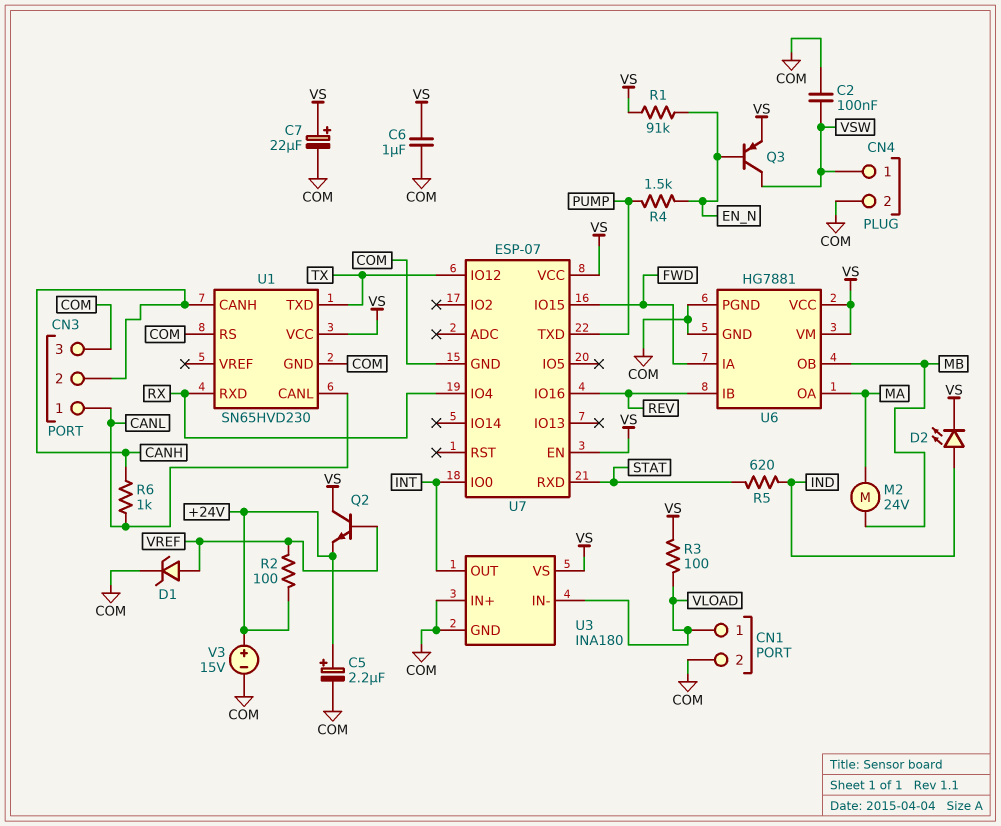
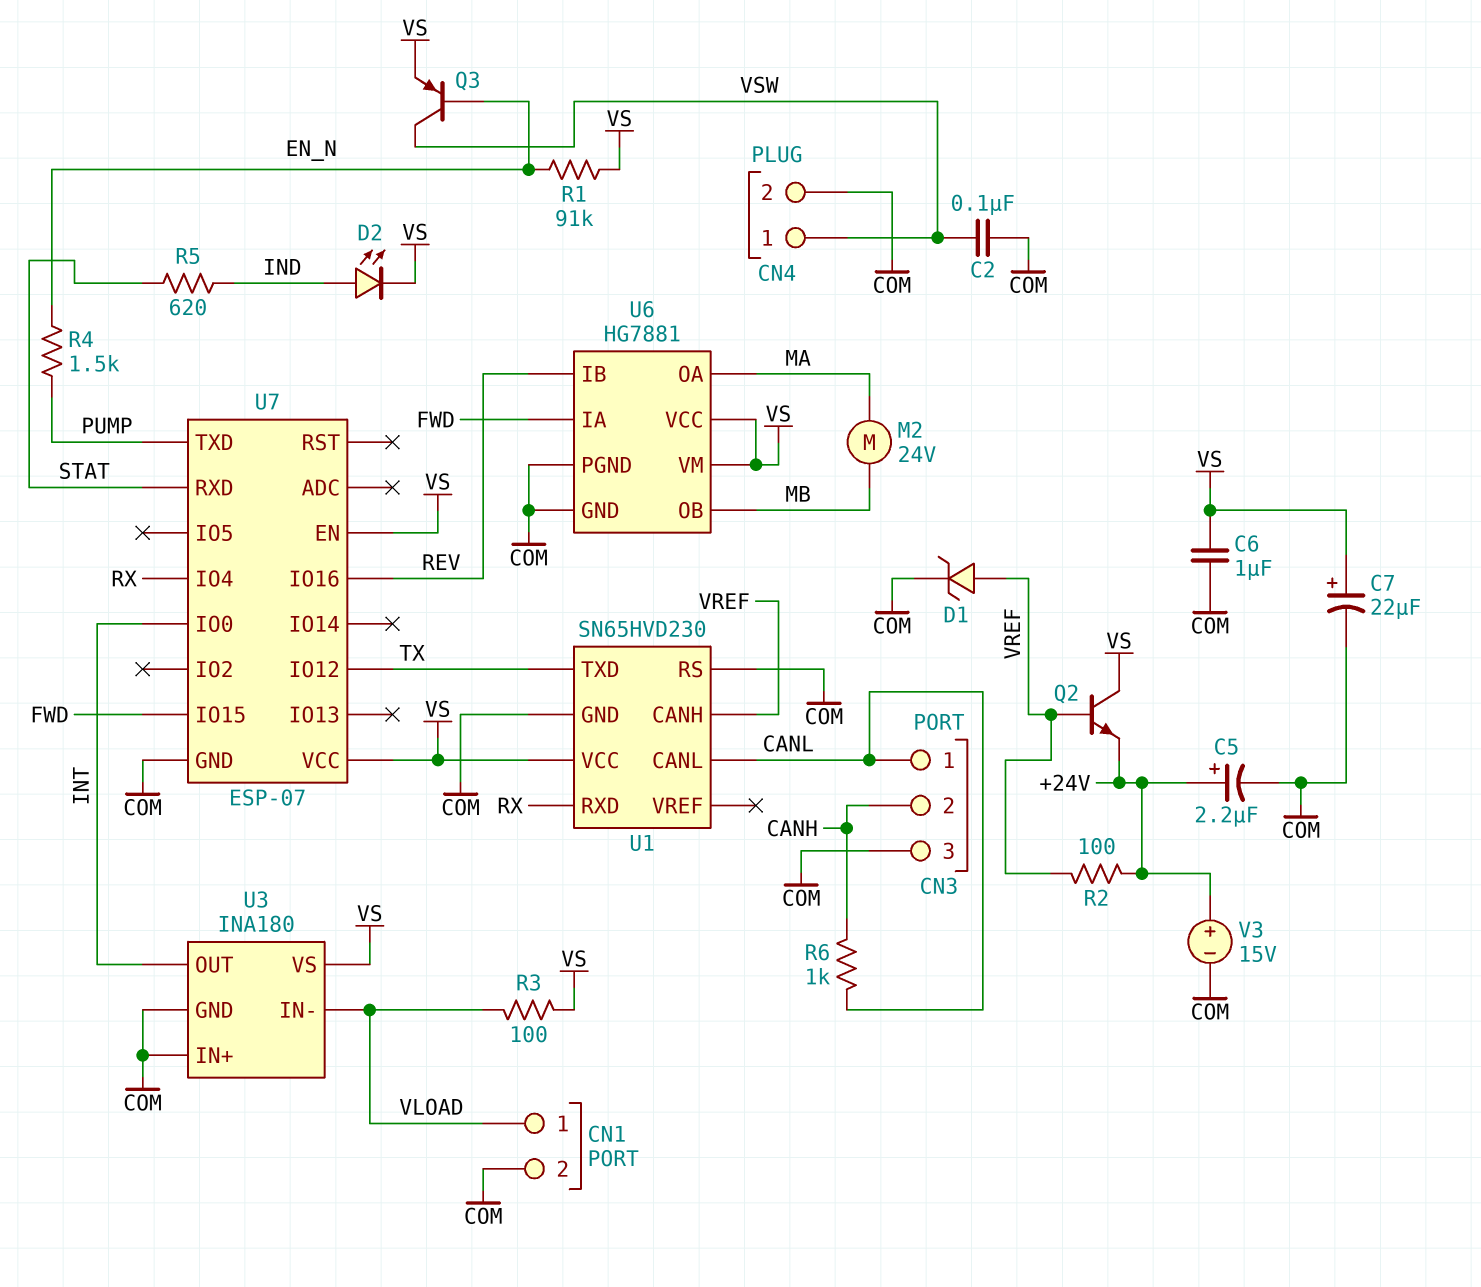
U1 pin CANH: CANH -> VREF

